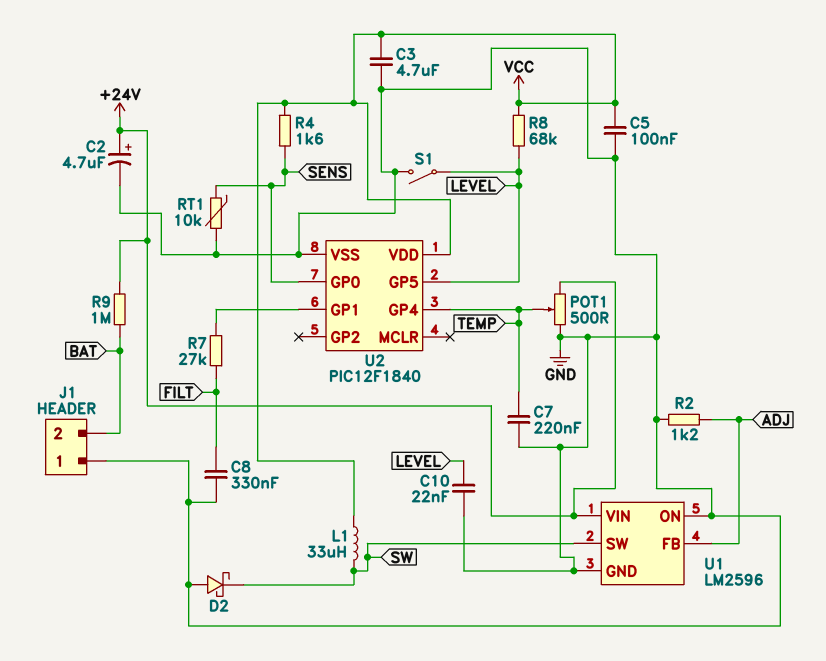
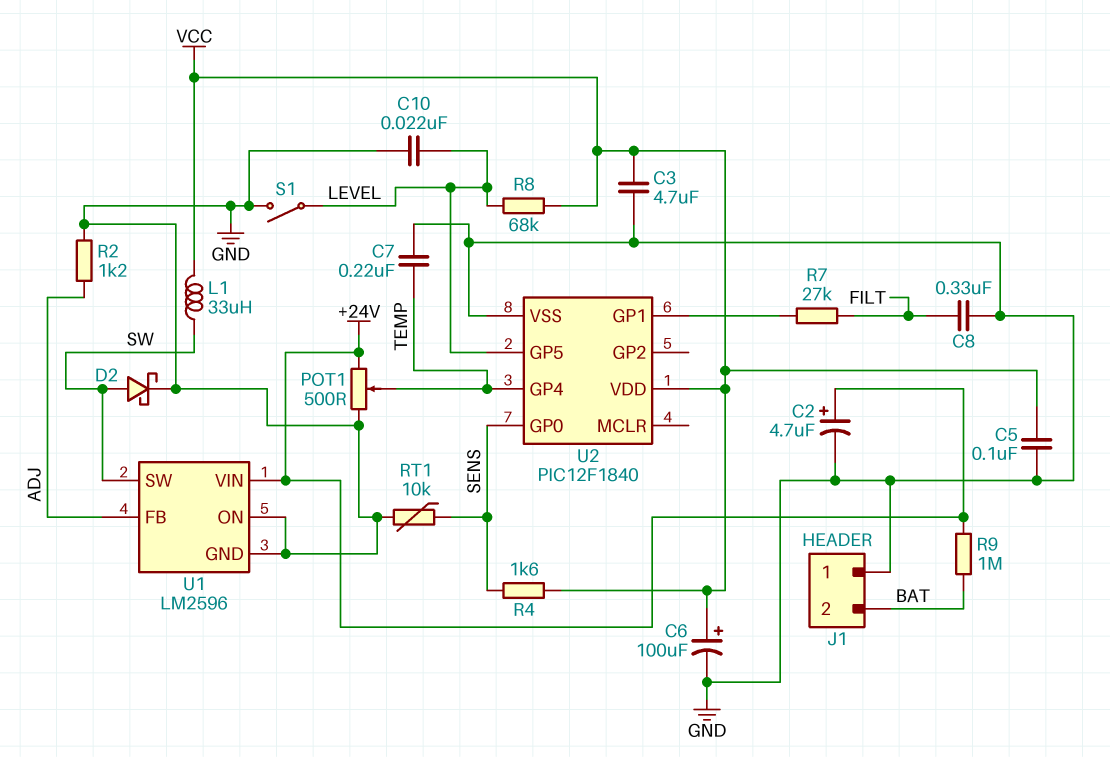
C6: none -> 100uF (plus VCC, minus GND)
D2: schottky (A GND, K SW) -> schottky (A SW, K GND)

